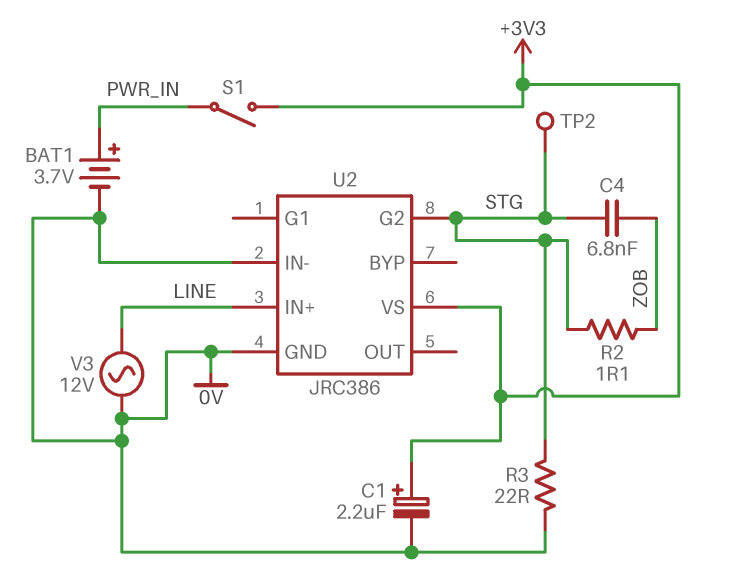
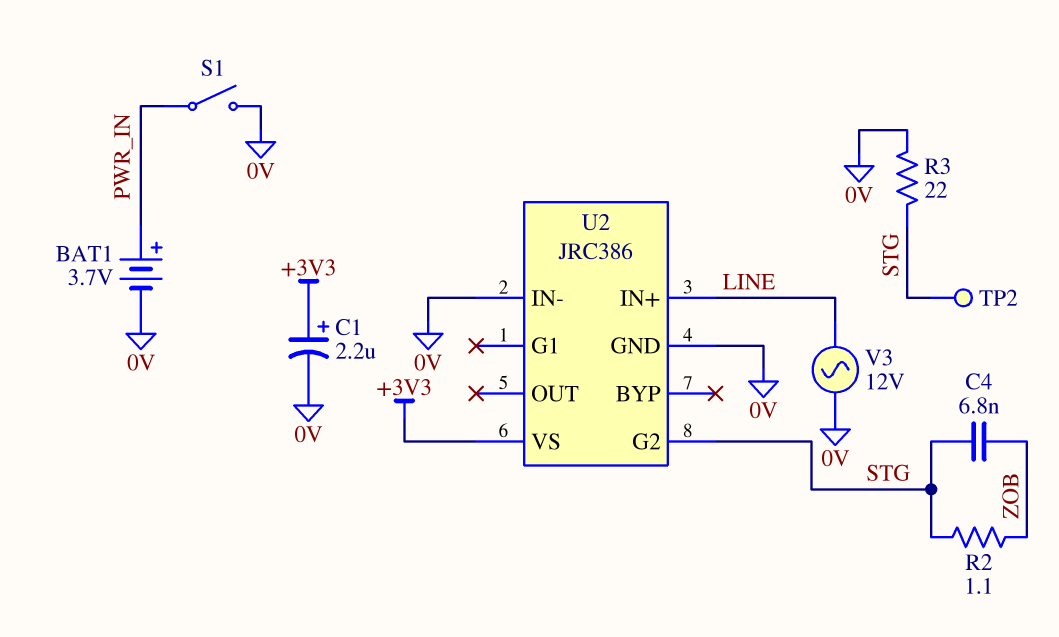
S1: switch (+3V3, PWR_IN) -> switch (0V, PWR_IN)

